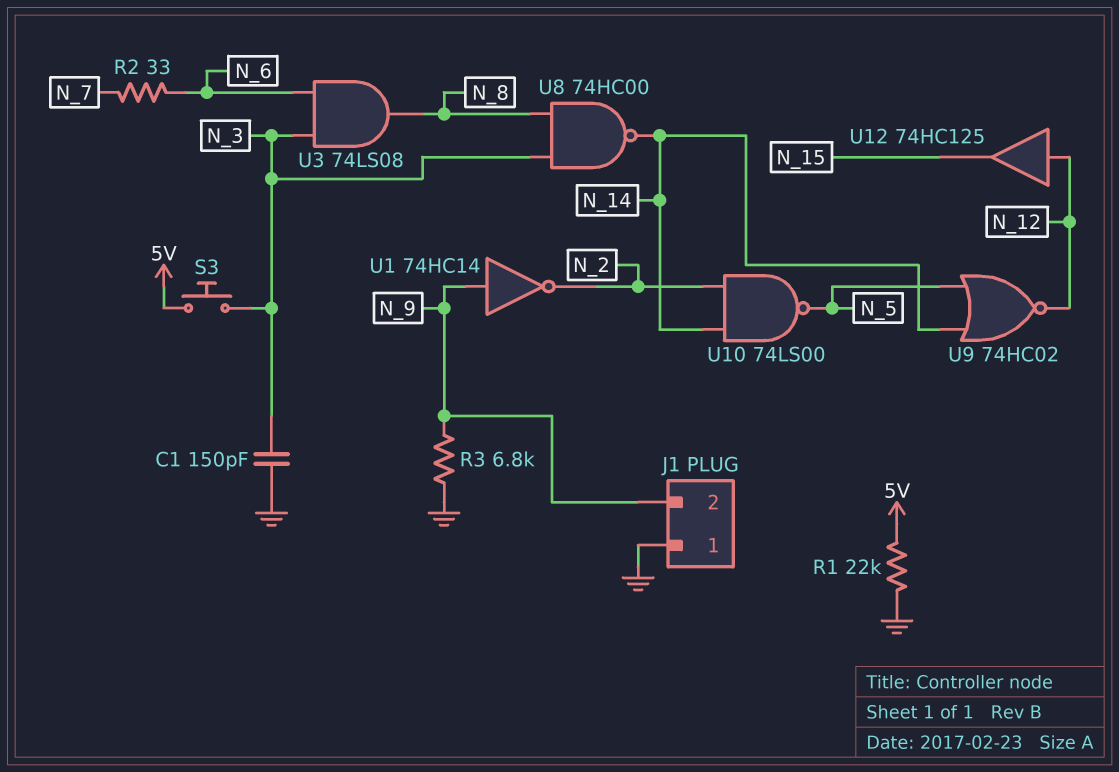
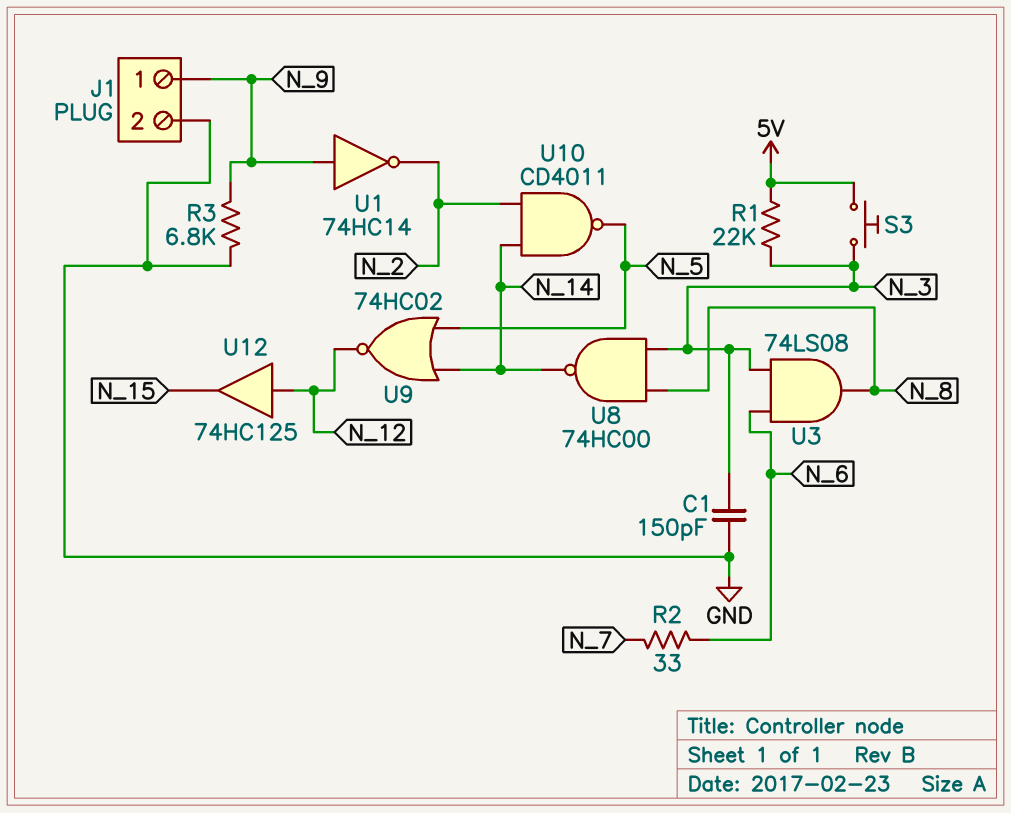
J1 pin 1: GND -> N_9
J1 pin 2: N_9 -> GND
R1: 22k (5V, GND) -> 22k (5V, N_3)
U10: NAND 74LS00 (in N_2, in N_14, out N_5) -> NAND CD4011 (in N_2, in N_14, out N_5)

